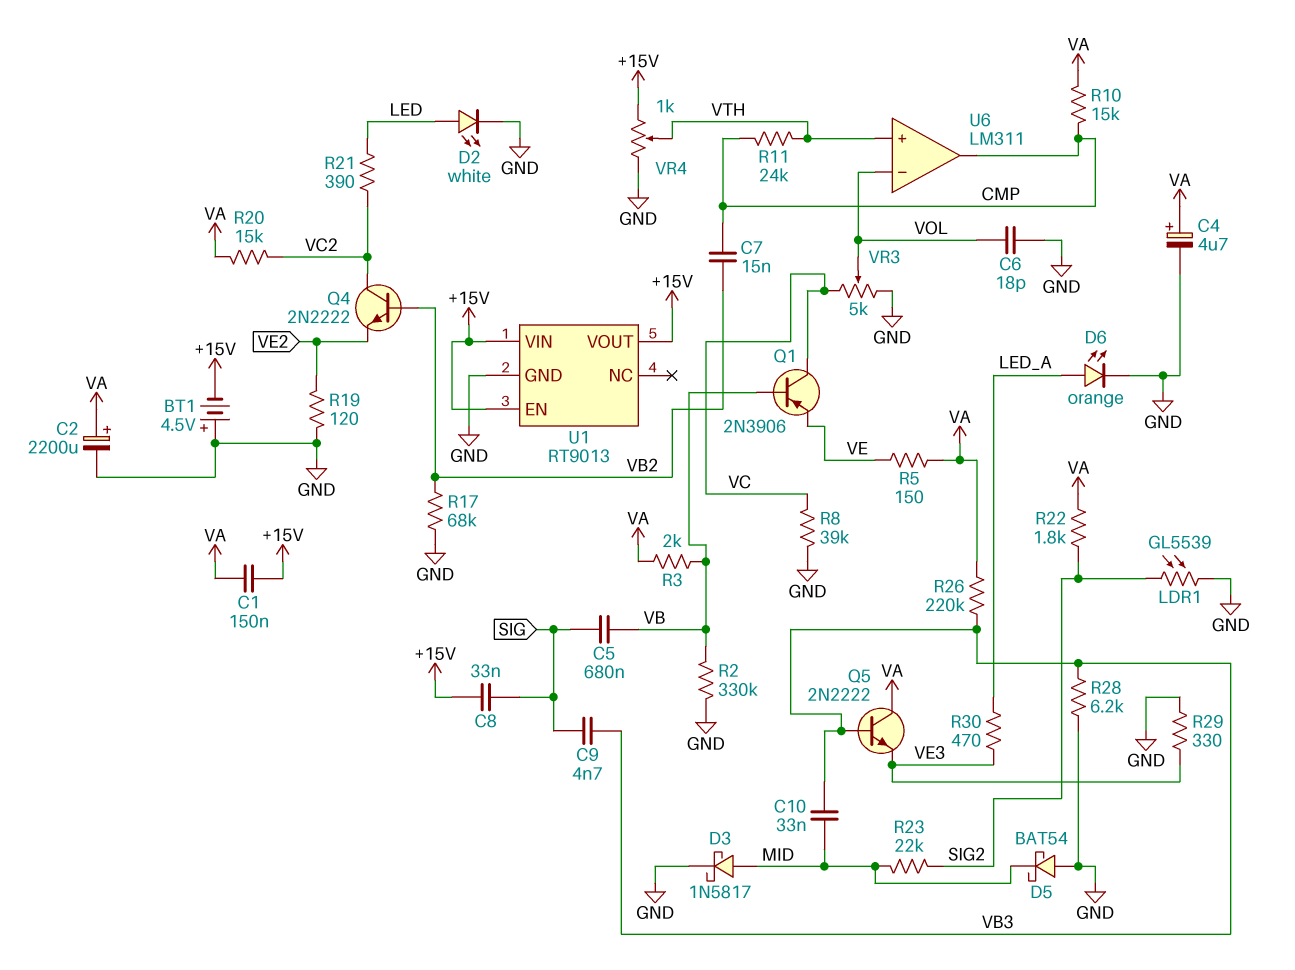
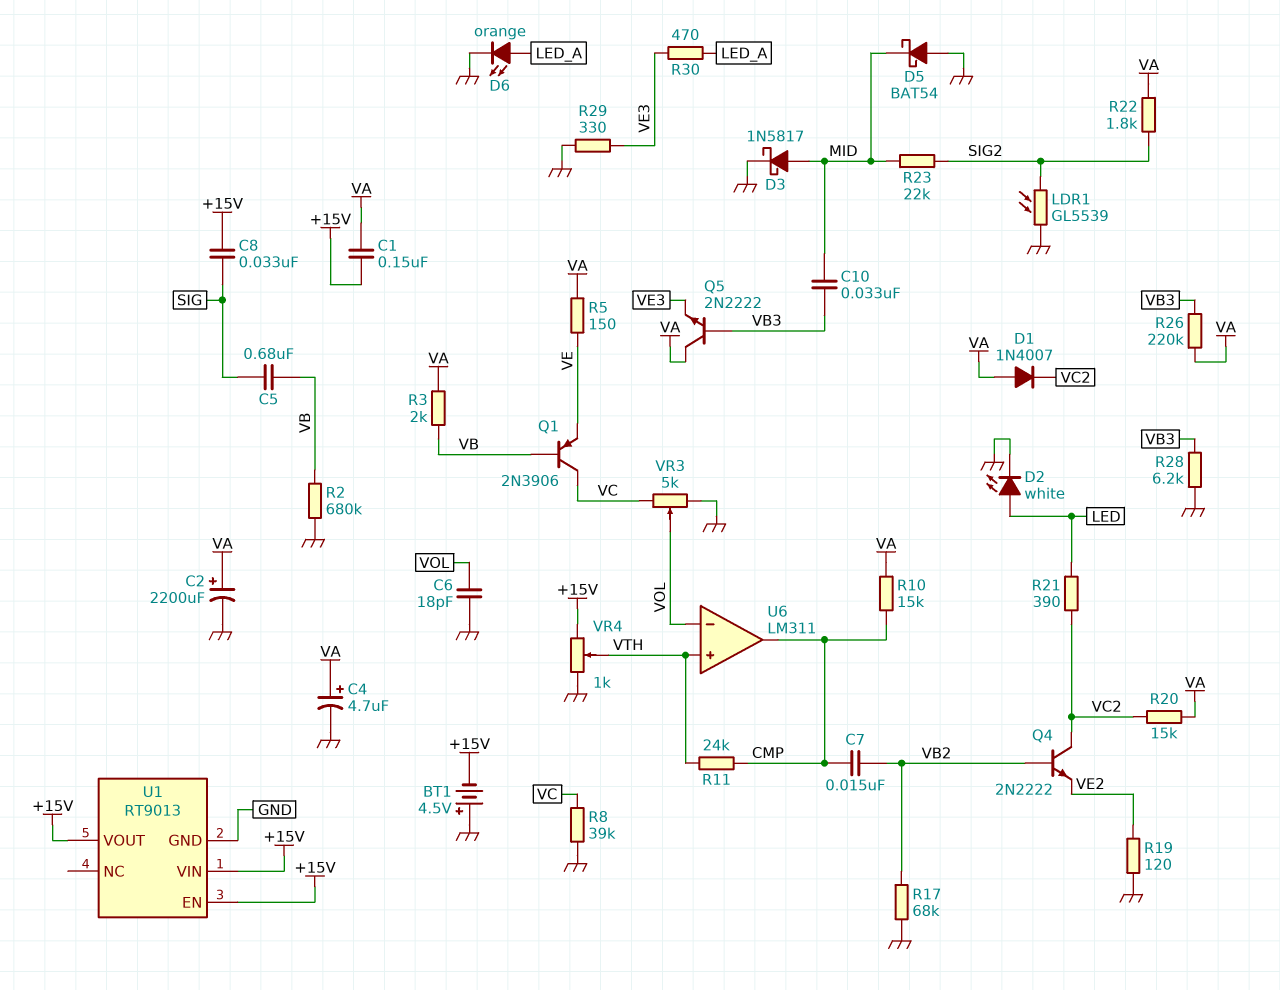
C9: 4.7nF (SIG, VB3) -> none
D1: none -> diode 1N4007 (A VA, K VC2)
R2: 330k (GND, VB) -> 680k (GND, VB)

